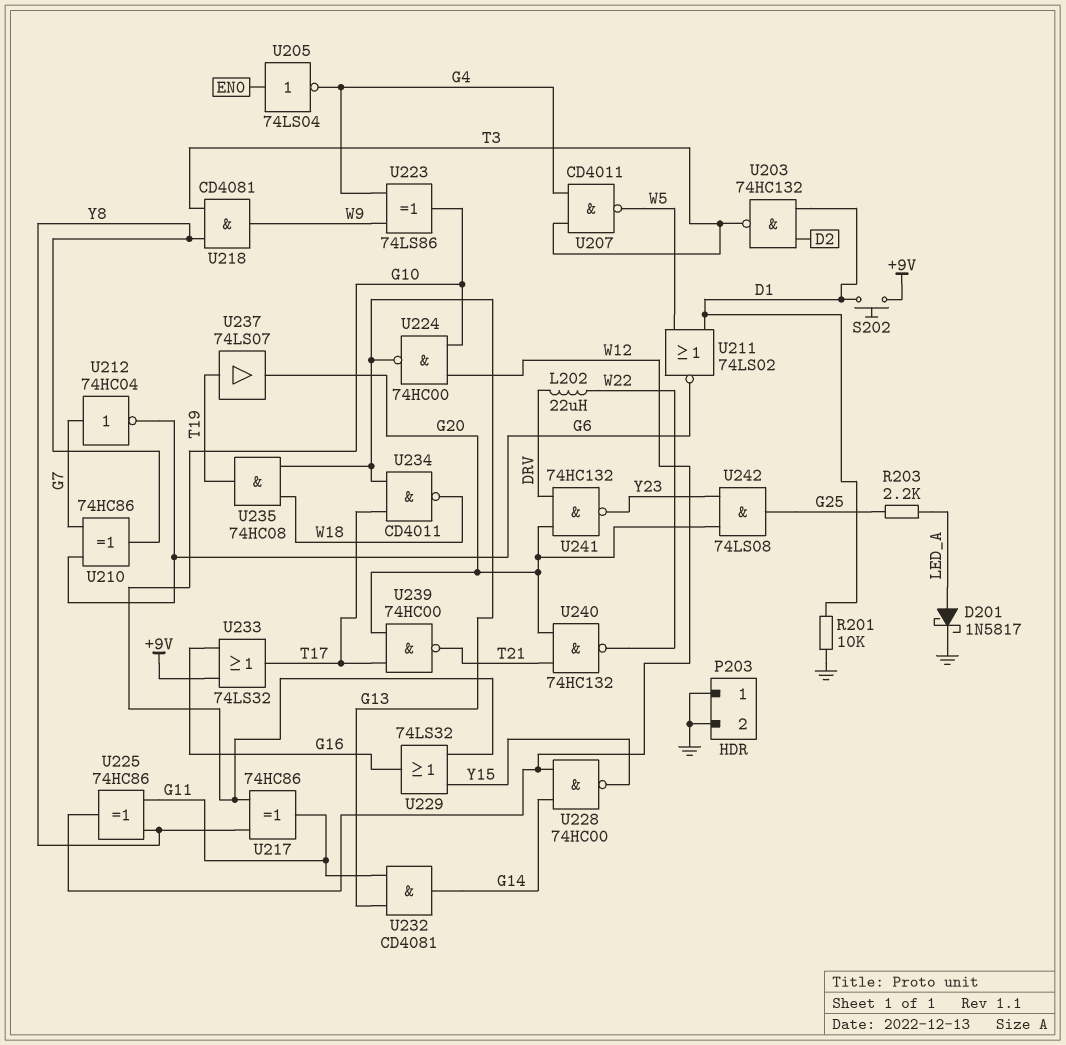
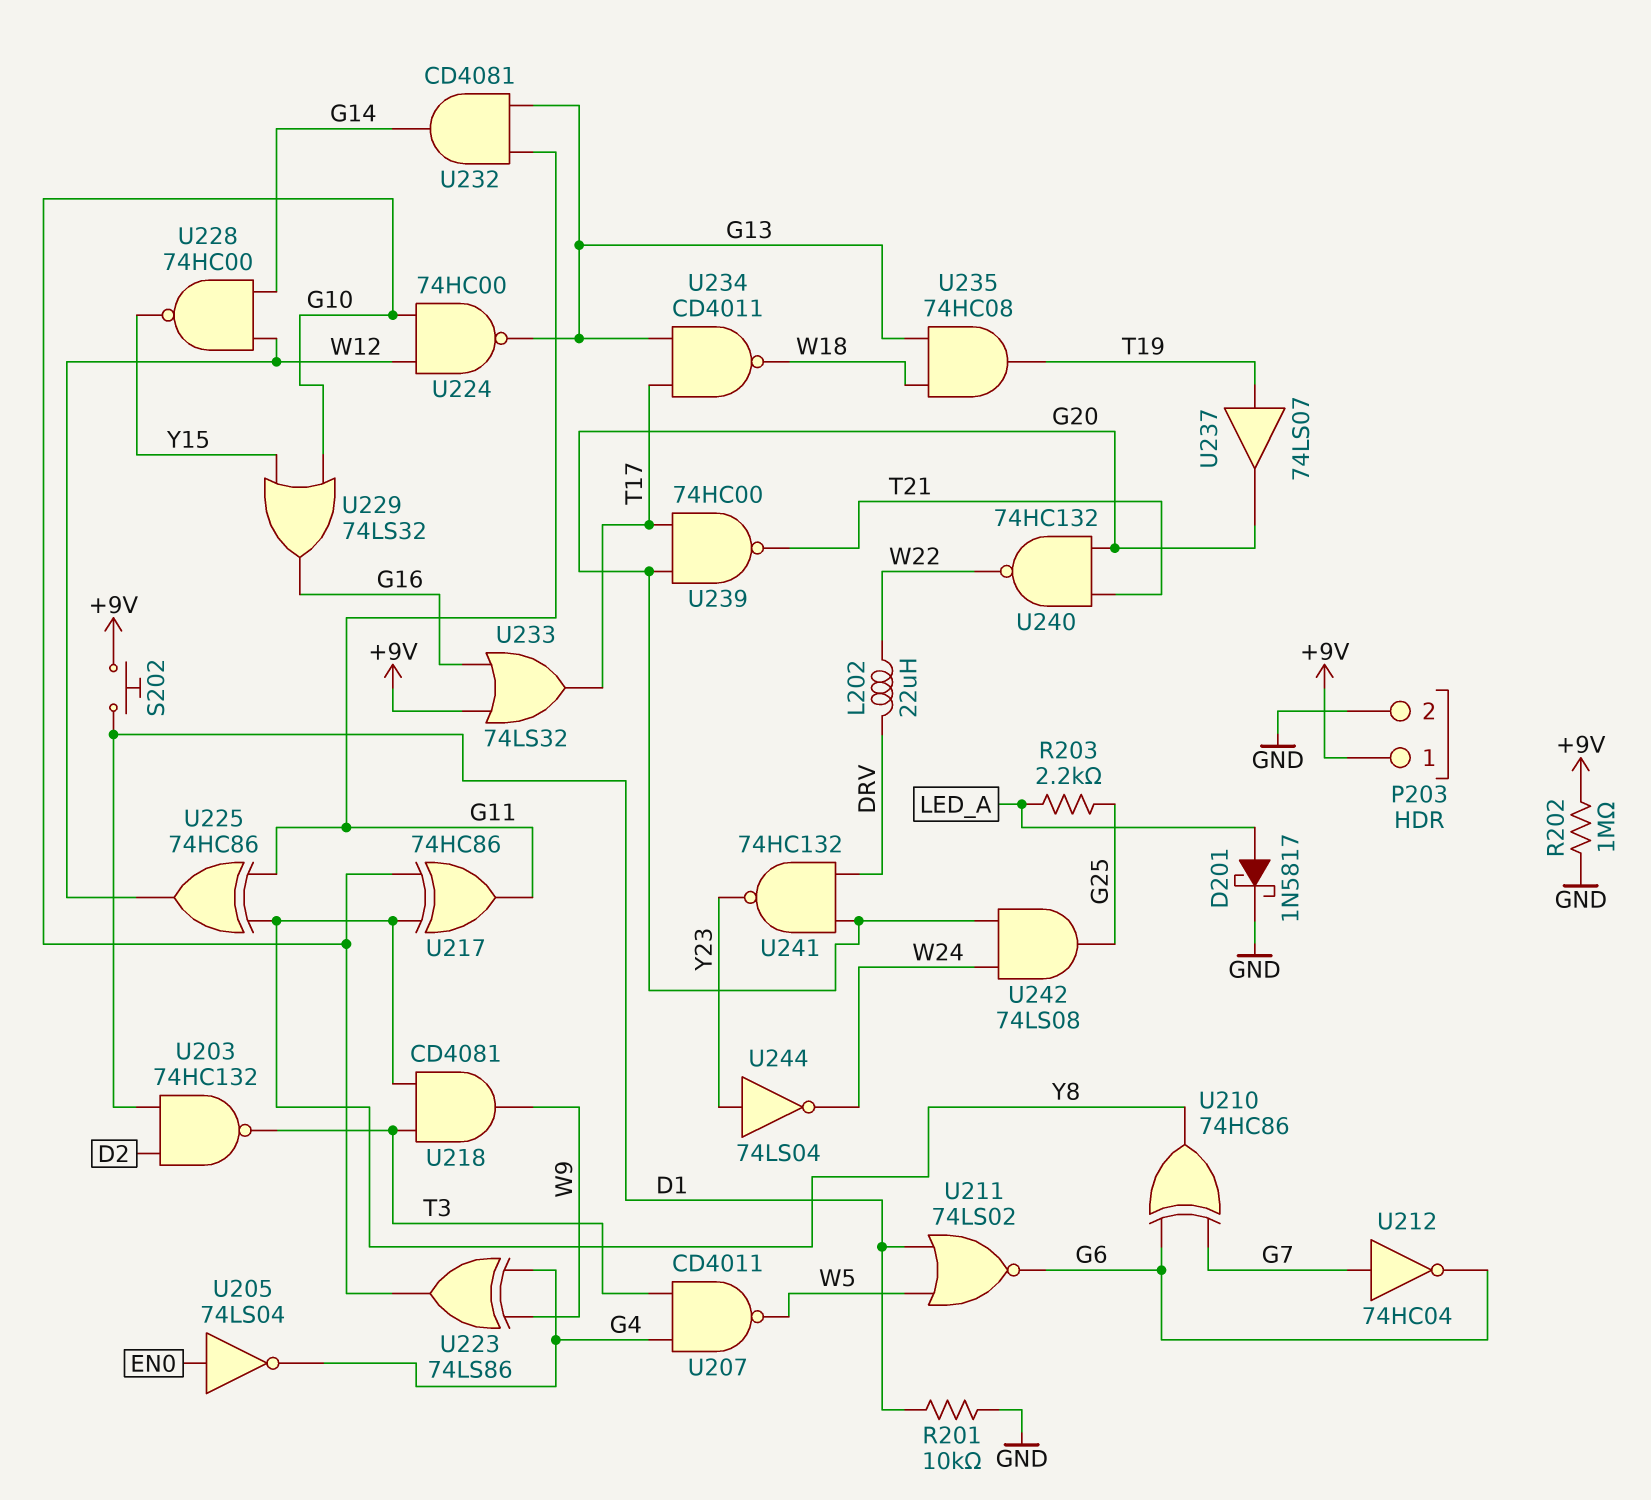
P203 pin 1: GND -> +9V
R202: none -> 1M (+9V, GND)
U242: AND 74LS08 (in G20, in Y23, out G25) -> AND 74LS08 (in G20, in W24, out G25)
U244: none -> NOT 74LS04 (in Y23, out W24)

